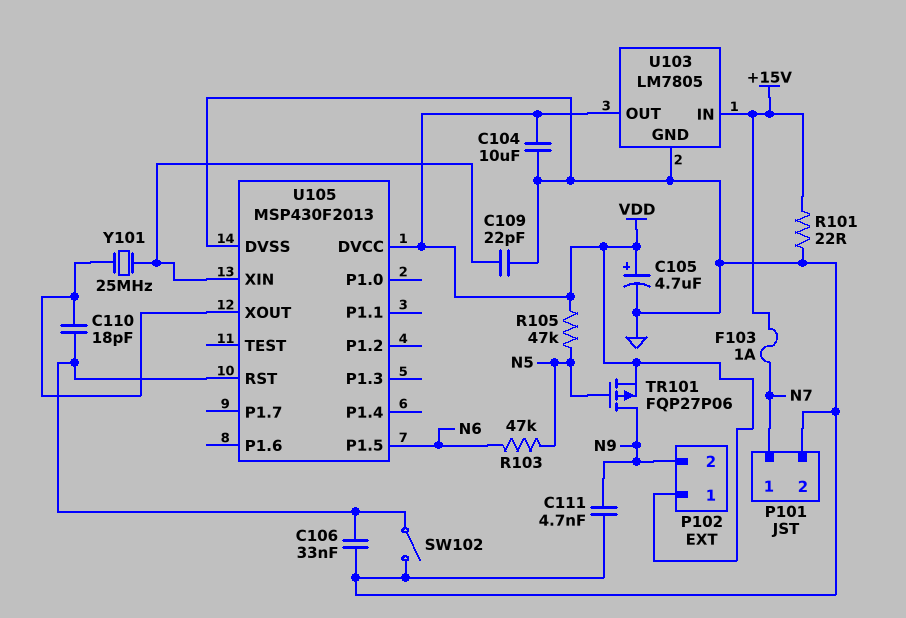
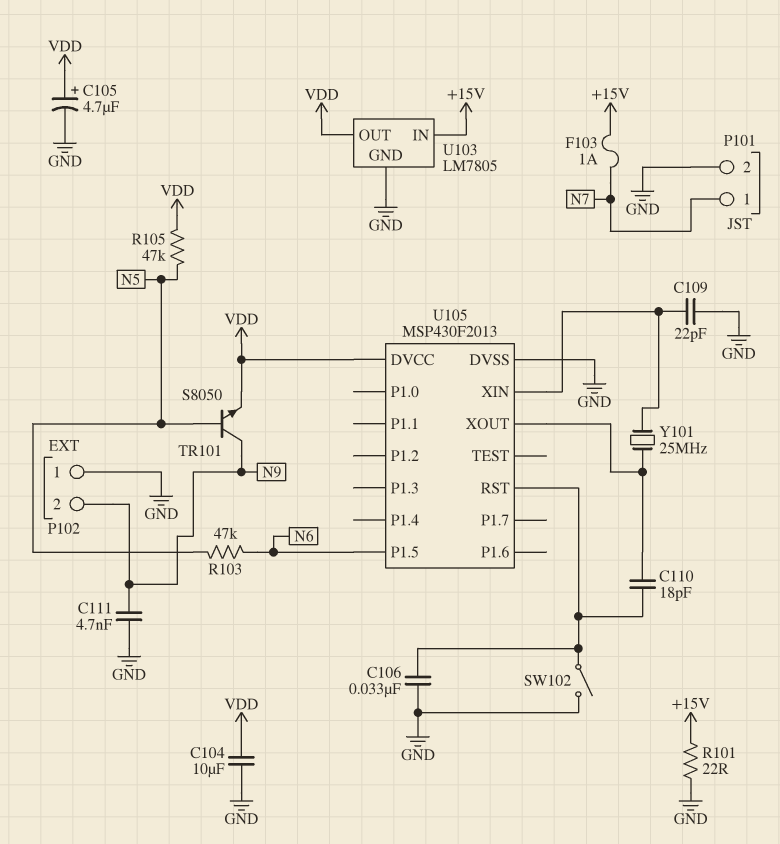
P102 pin 1: VDD -> GND
TR101: PMOS FQP27P06 (G N5, D N9, S VDD) -> NPN S8050 (B N5, C N9, E VDD)

